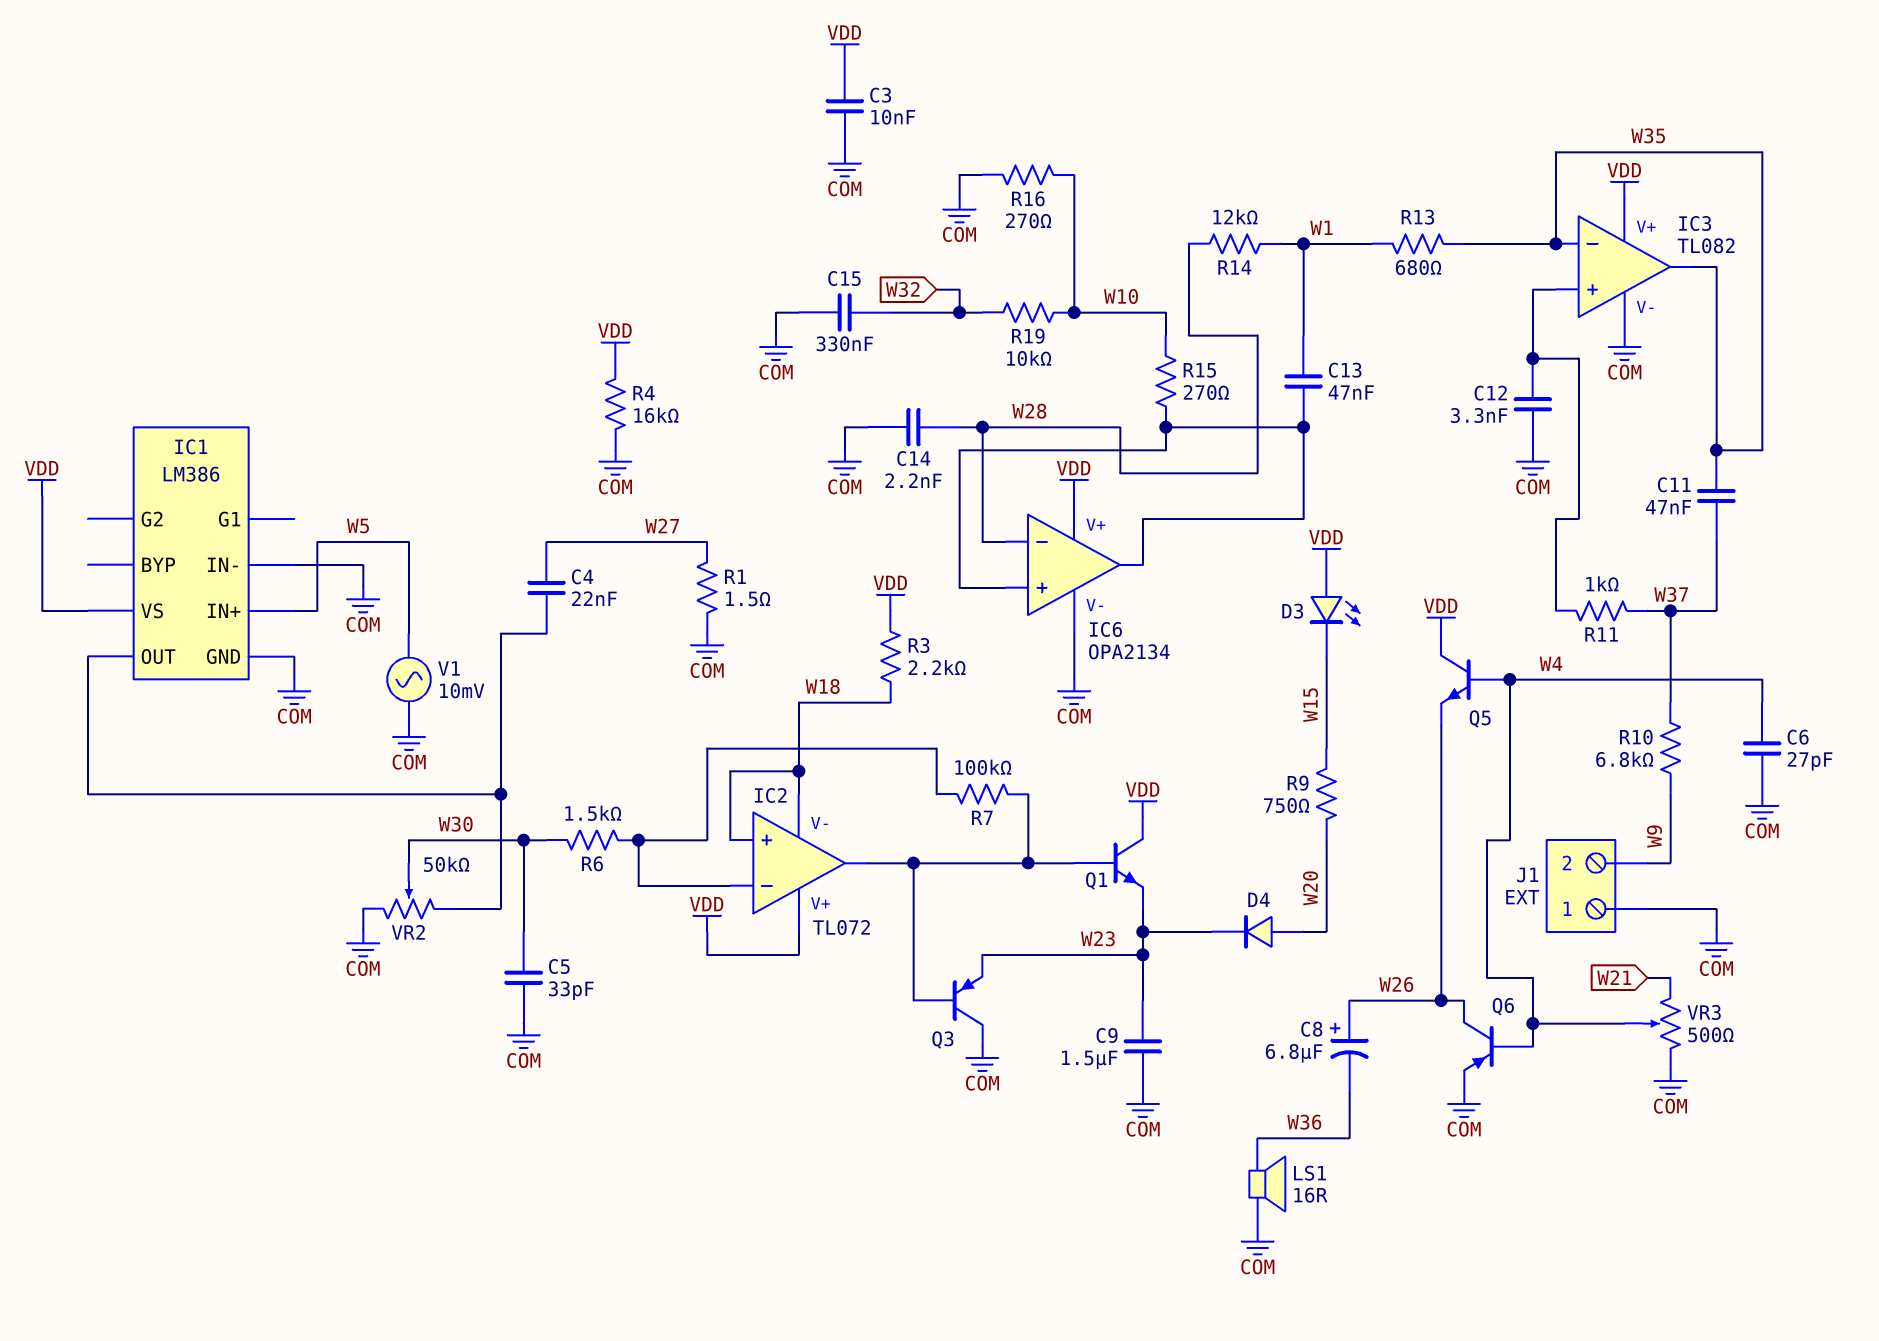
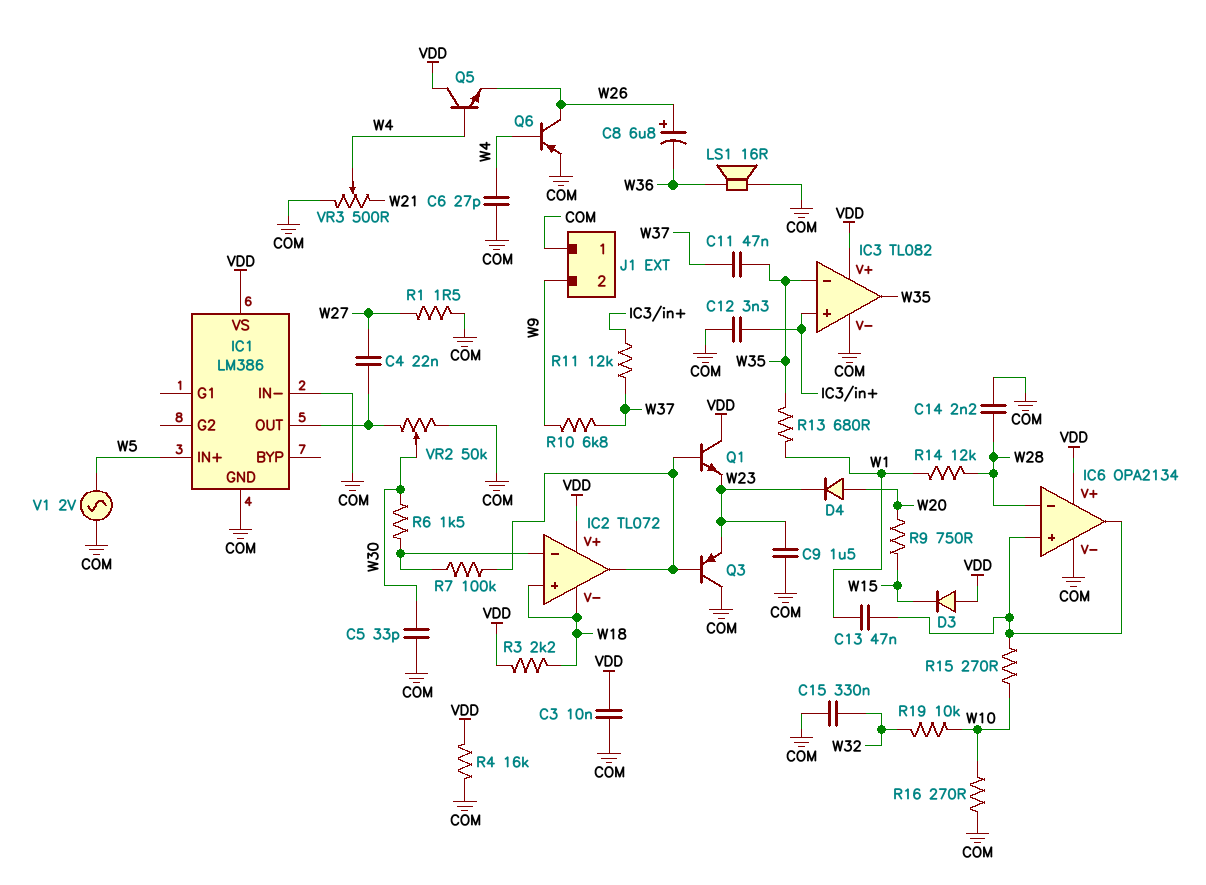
D3: LED (A VDD, K W15) -> diode (A VDD, K W15)
R11: 1k (IC3/in+, W37) -> 12k (IC3/in+, W37)
V1: AC 10mV (COM, W5) -> AC 2V (COM, W5)

